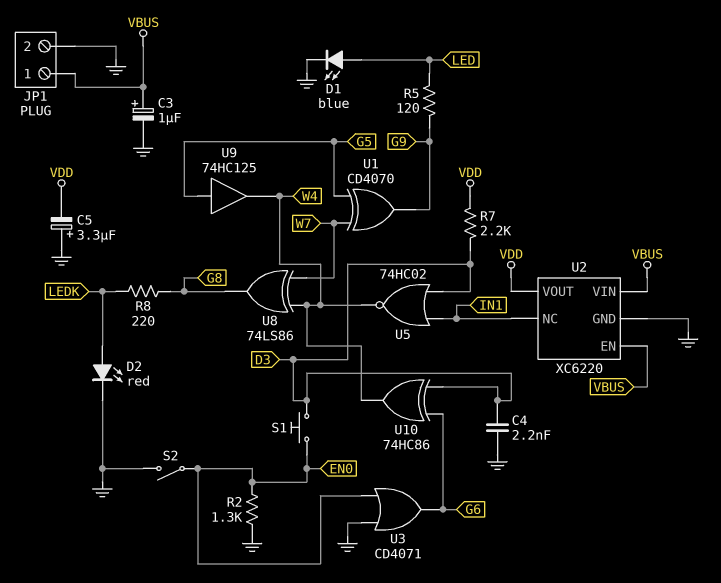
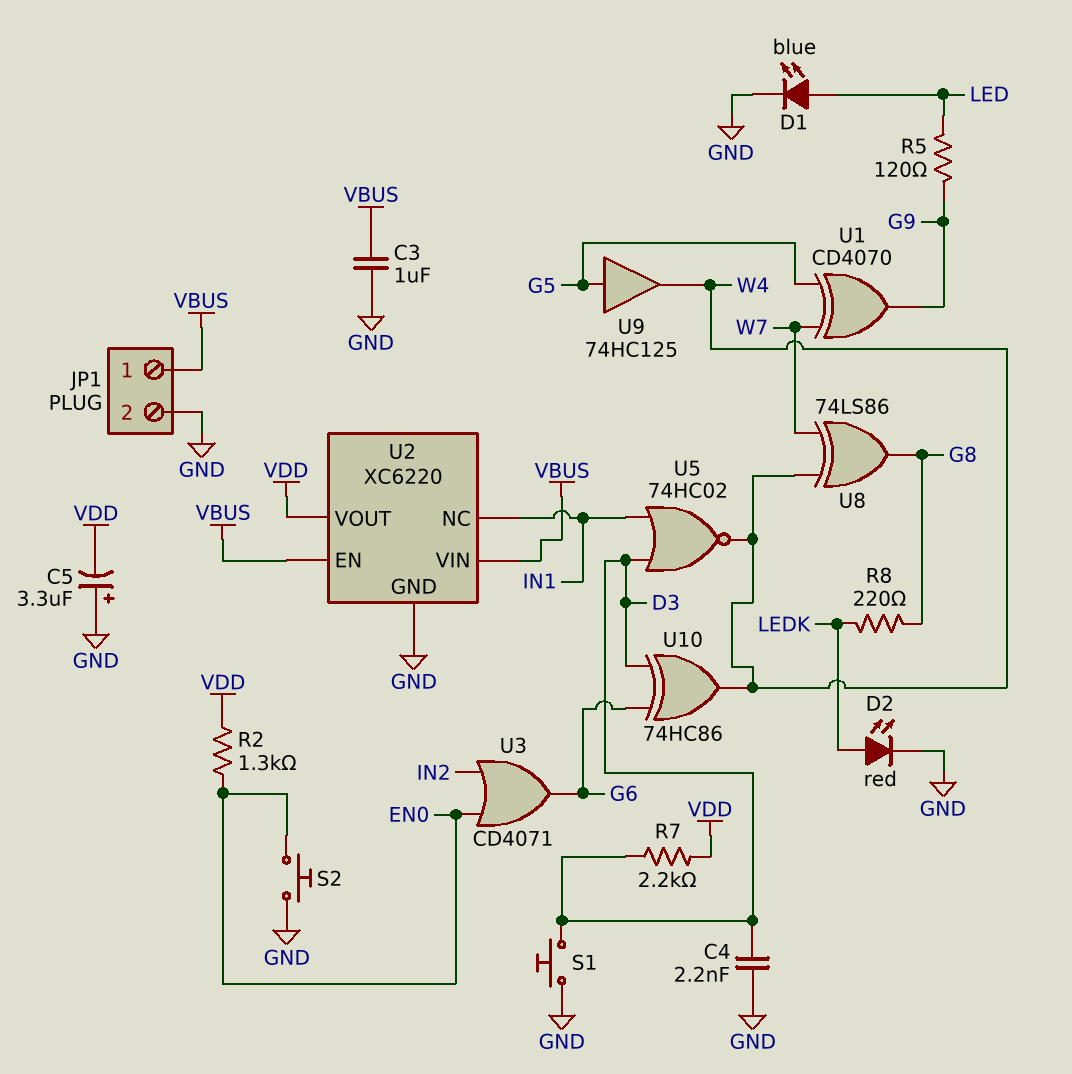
C3: 1uF (plus VBUS, minus GND) -> 1uF (GND, VBUS)
R2: 1.3k (EN0, GND) -> 1.3k (EN0, VDD)
S1: button (D3, EN0) -> button (D3, GND)
S2: switch (EN0, GND) -> button (EN0, GND)
U3: OR CD4071 (in EN0, in GND, out G6) -> OR CD4071 (in EN0, in IN2, out G6)

